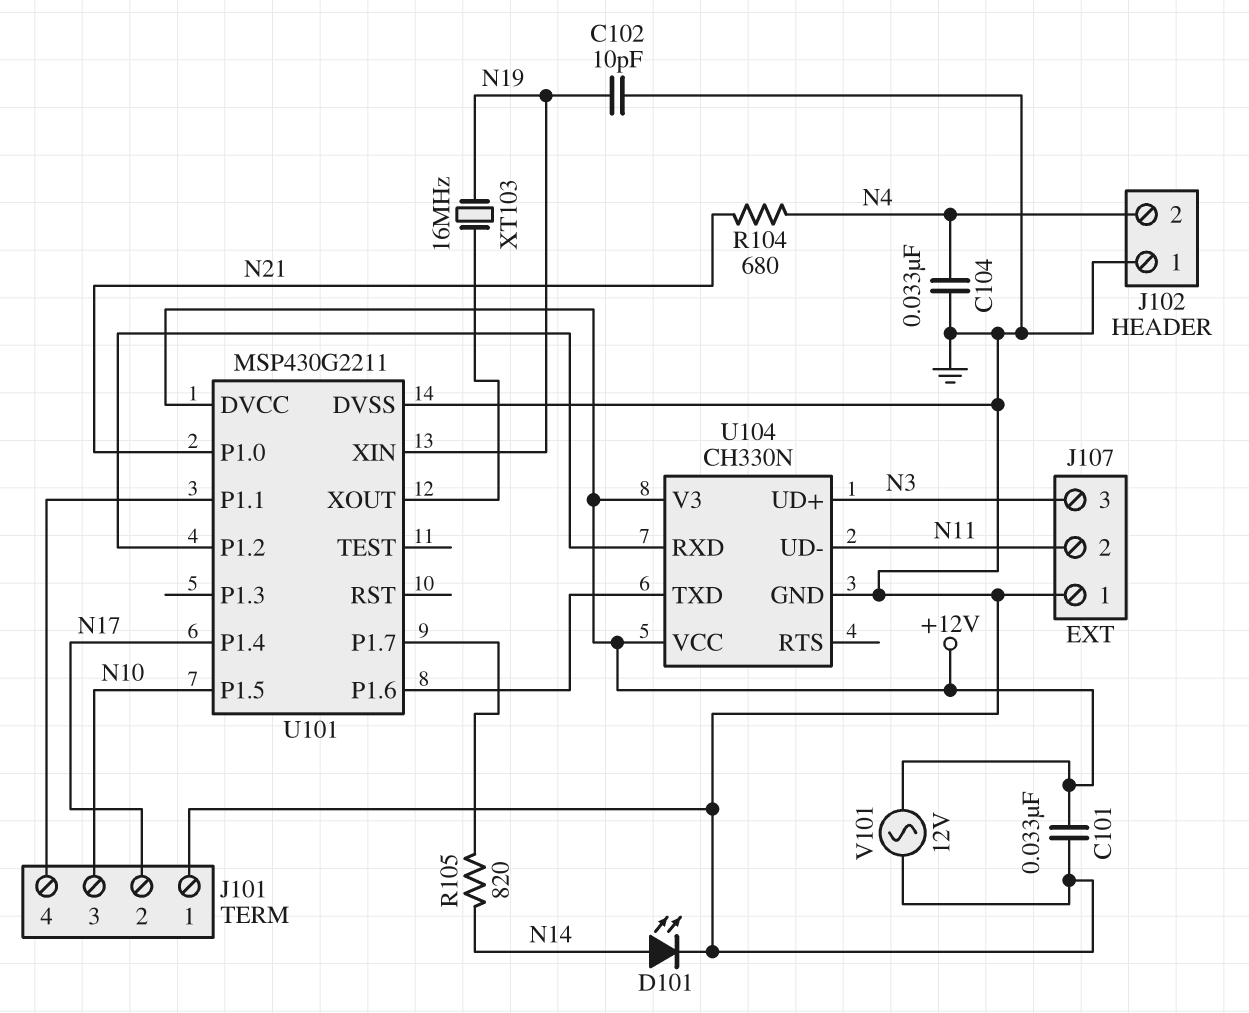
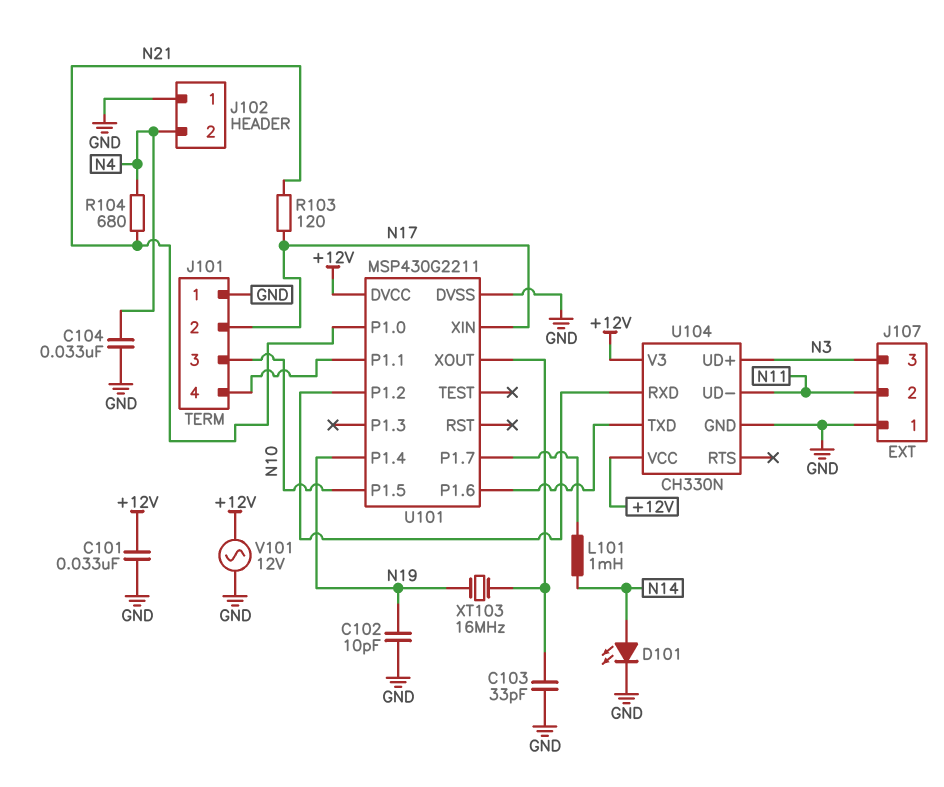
C103: none -> 33pF (GND, U101/XOUT)
L101: none -> 1mH (N14, U101/P1.7)
R103: none -> 120 (N17, N21)
R105: 820 (N14, U101/P1.7) -> none
U101 pin P1.4: N17 -> N19
U101 pin XIN: N19 -> N17

